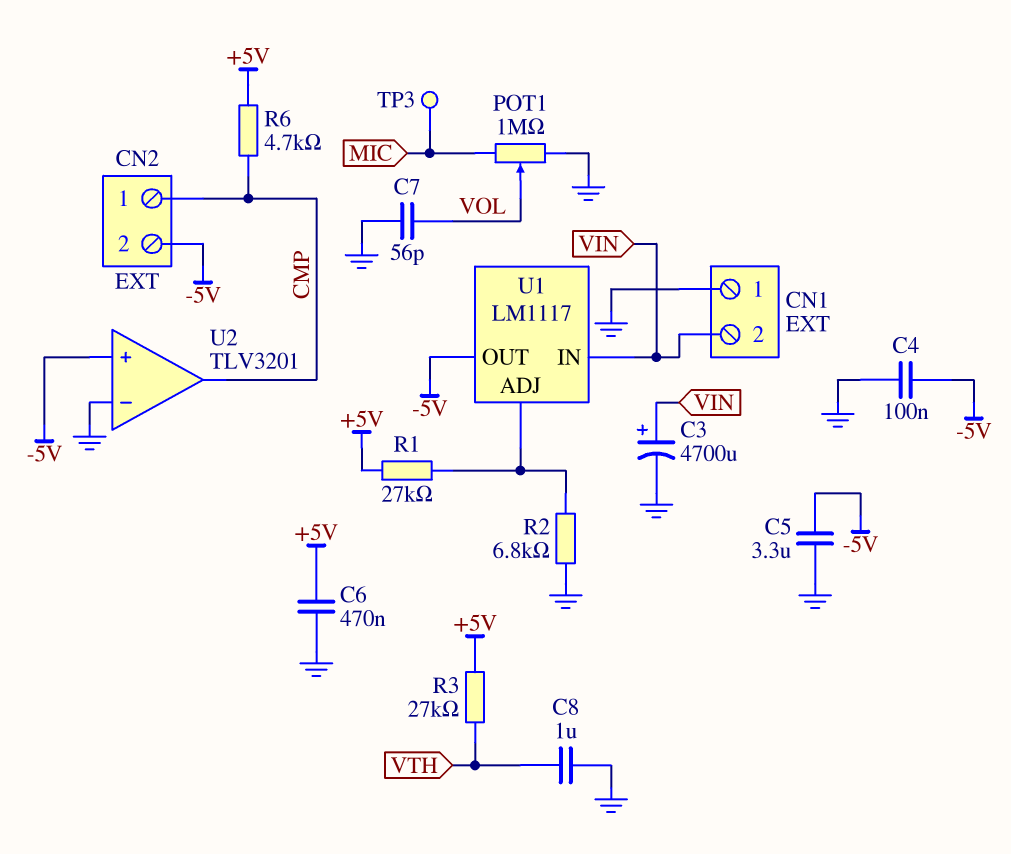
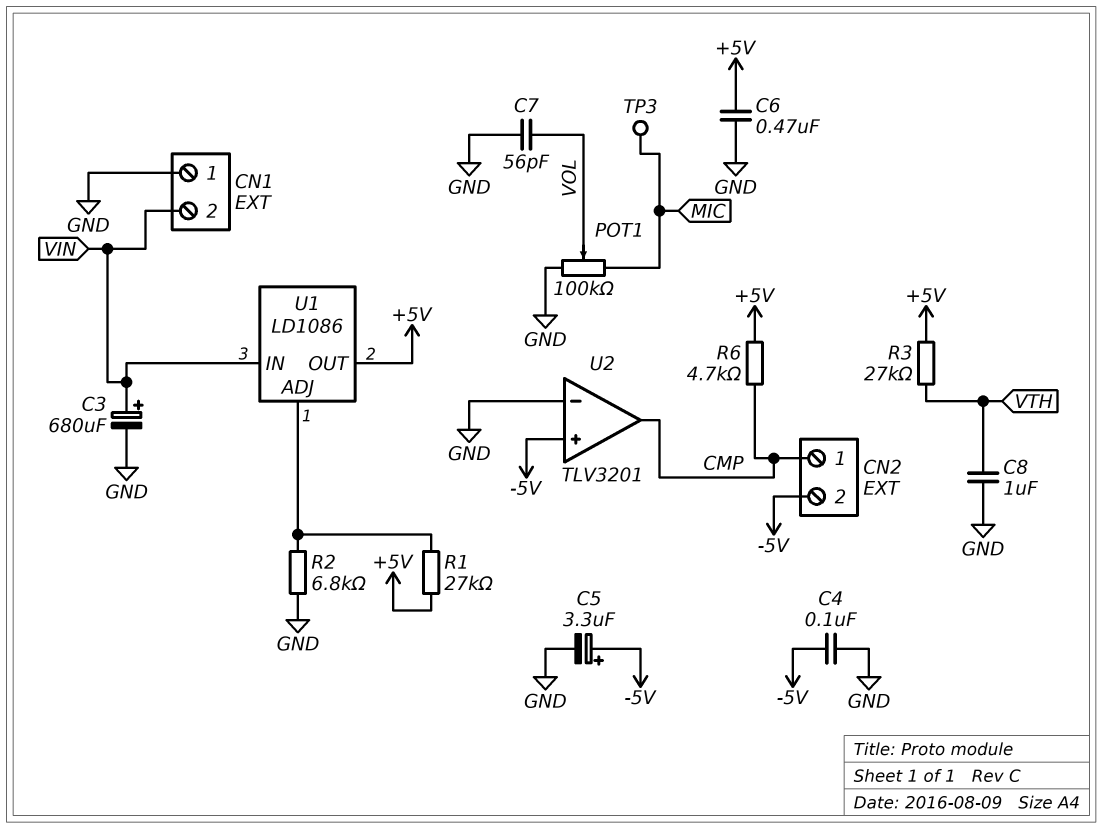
C3: 4700uF (plus VIN, minus GND) -> 680uF (plus VIN, minus GND)
C5: 3.3uF (-5V, GND) -> 3.3uF (plus -5V, minus GND)
POT1: 1M (GND, MIC, wiper VOL) -> 100k (GND, MIC, wiper VOL)
U1: LM1117 -> LD1086
U1 pin OUT: -5V -> +5V

